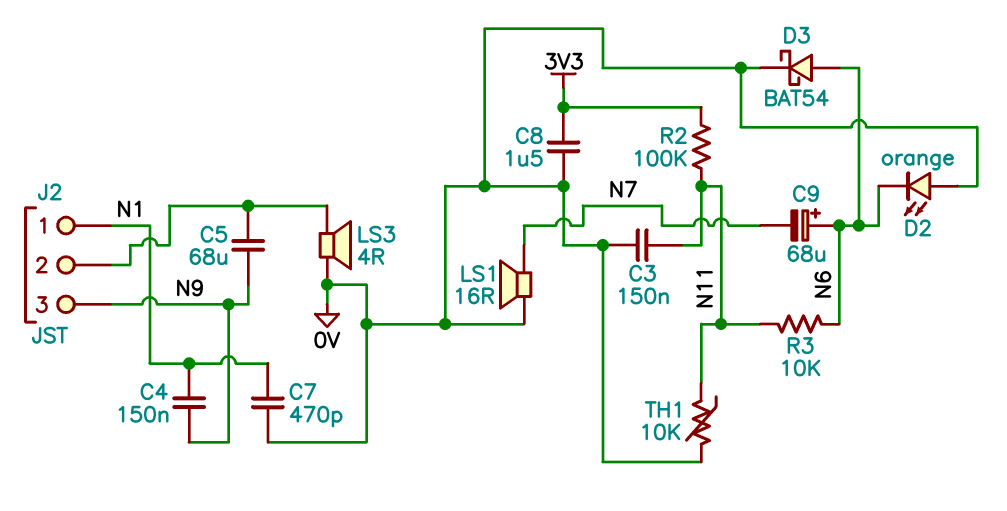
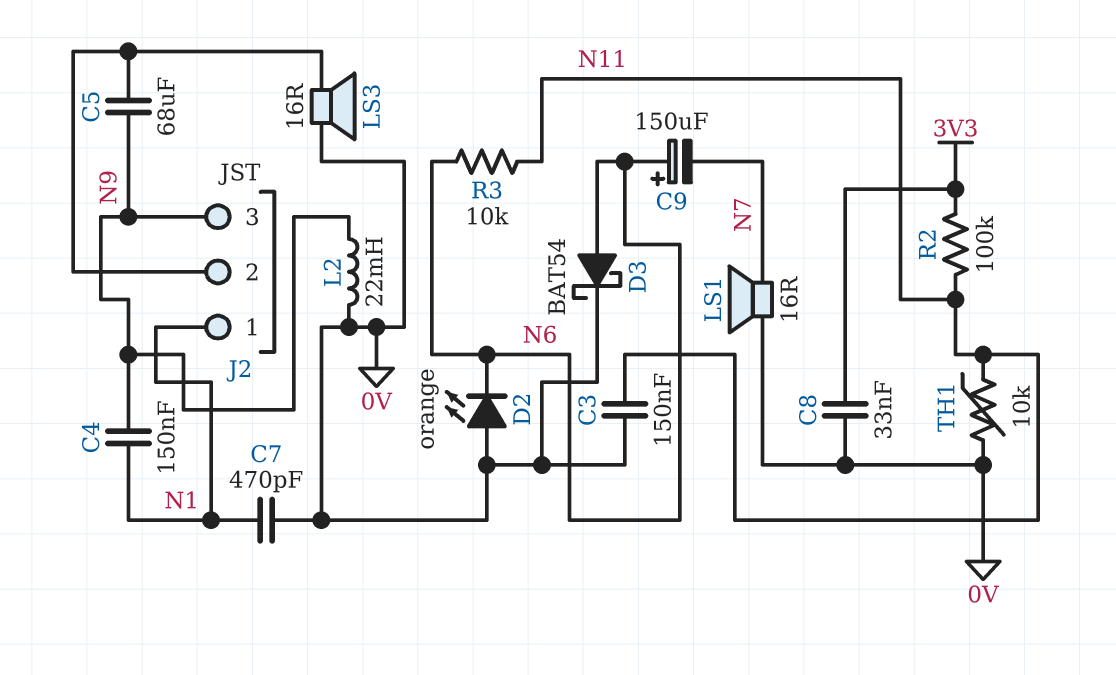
C8: 1.5uF (0V, 3V3) -> 33nF (0V, 3V3)
C9: 68uF (plus N6, minus N7) -> 150uF (plus N6, minus N7)
L2: none -> 22mH (0V, N9)
LS3: speaker 4R (0V, J2/2) -> speaker 16R (0V, J2/2)

